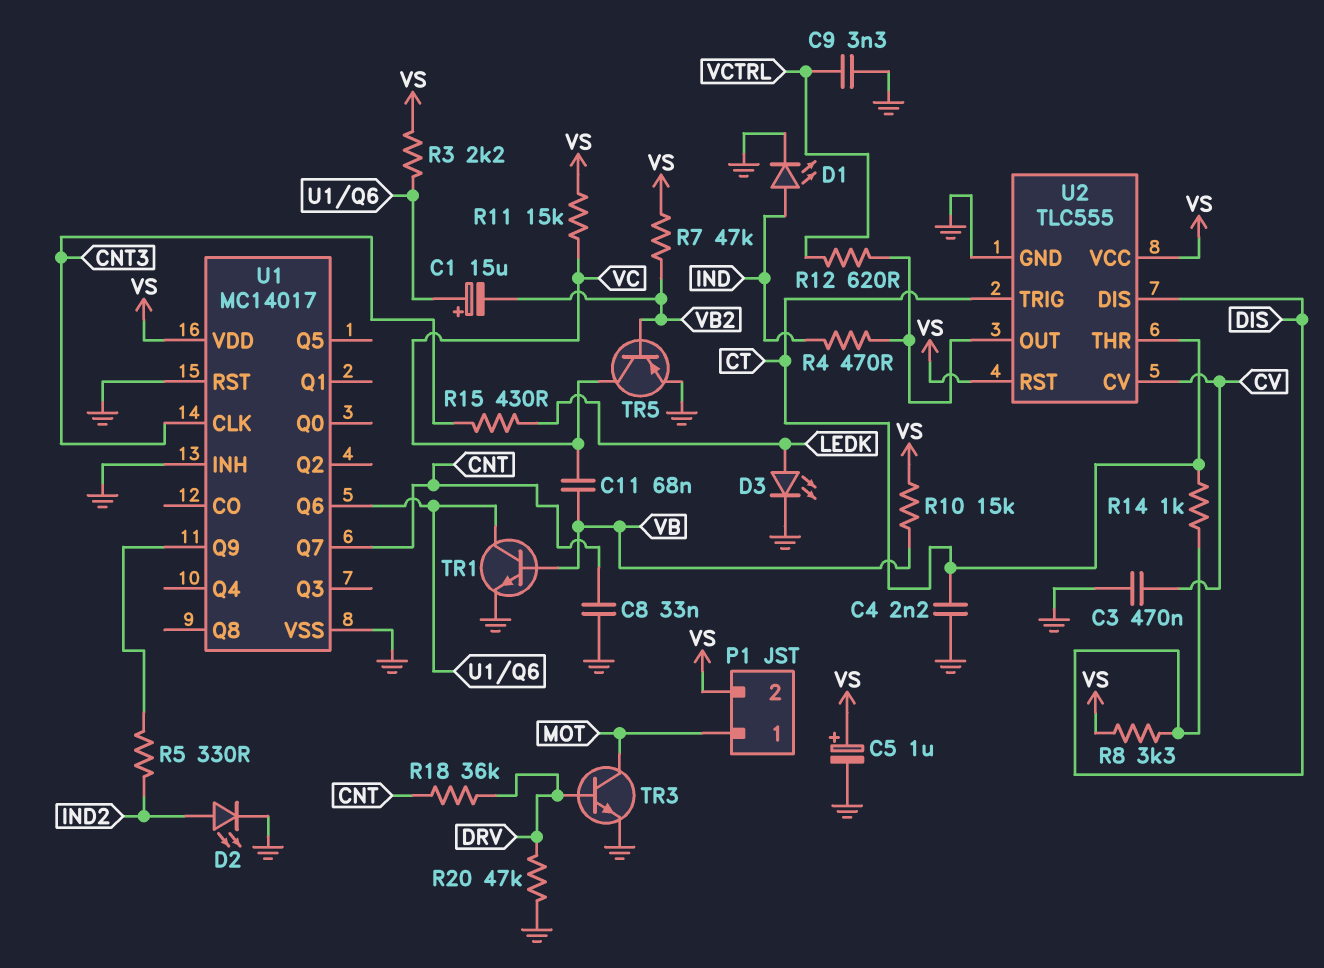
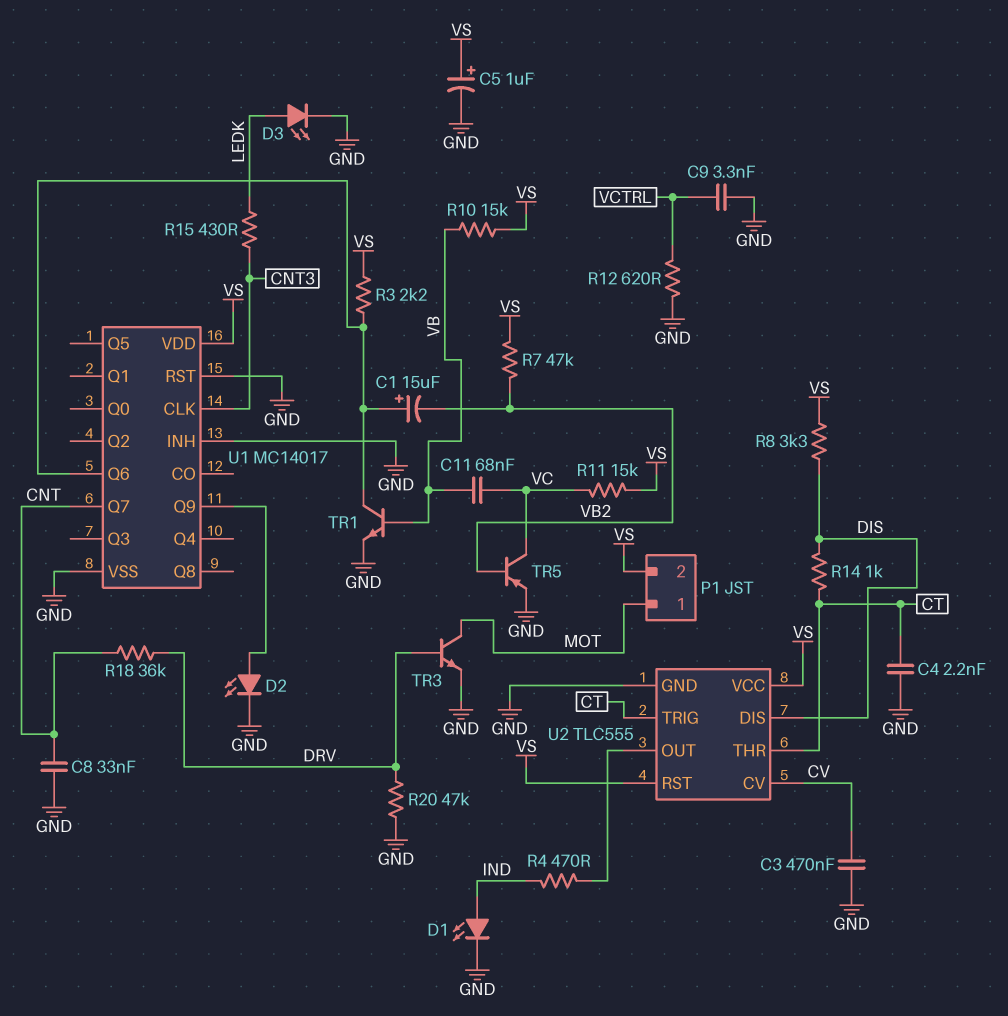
D2: LED (A IND2, K GND) -> LED (A U1/Q9, K GND)
R5: 330 (IND2, U1/Q9) -> none
R12: 620 (U2/OUT, VCTRL) -> 620 (GND, VCTRL)

